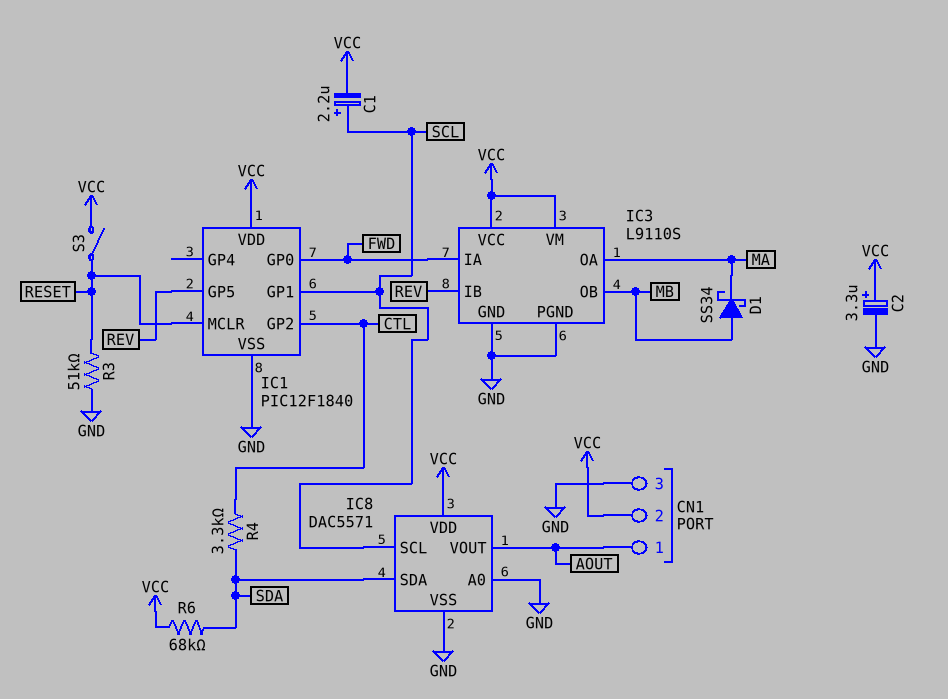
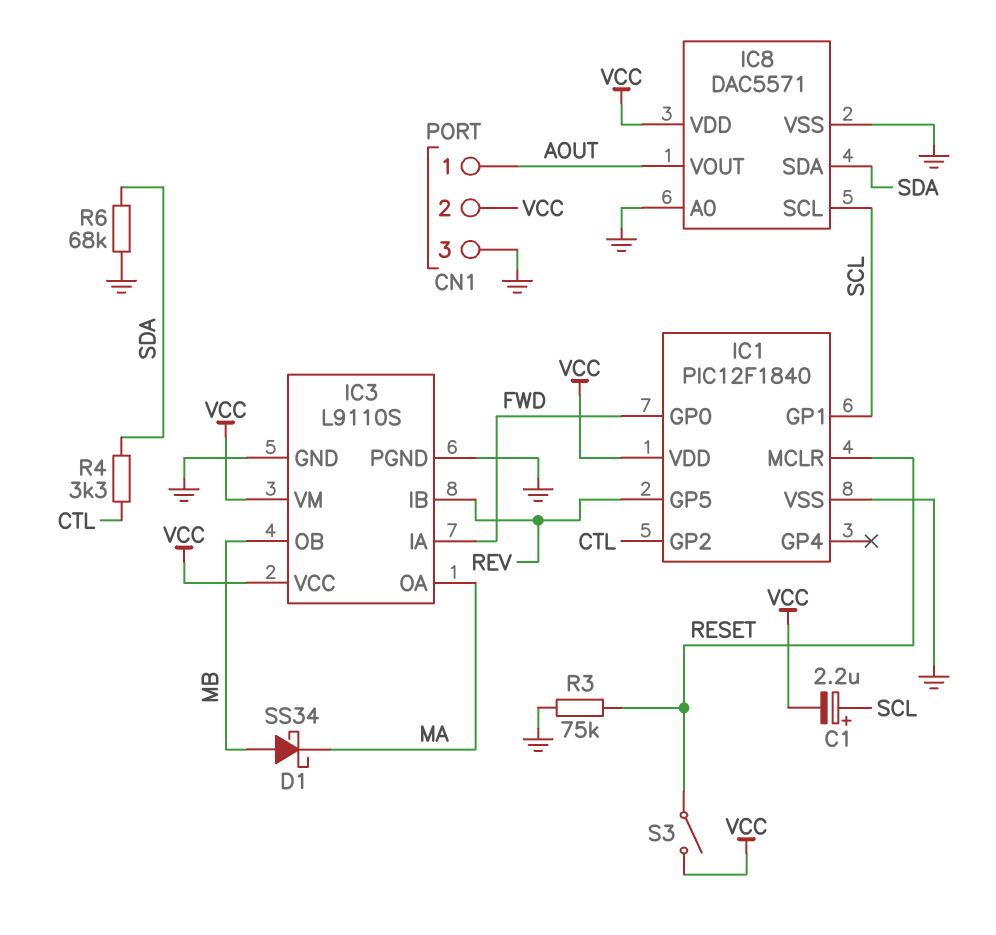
C2: 3.3uF (plus VCC, minus GND) -> none
R3: 51k (GND, RESET) -> 75k (GND, RESET)
R6: 68k (SDA, VCC) -> 68k (GND, SDA)

